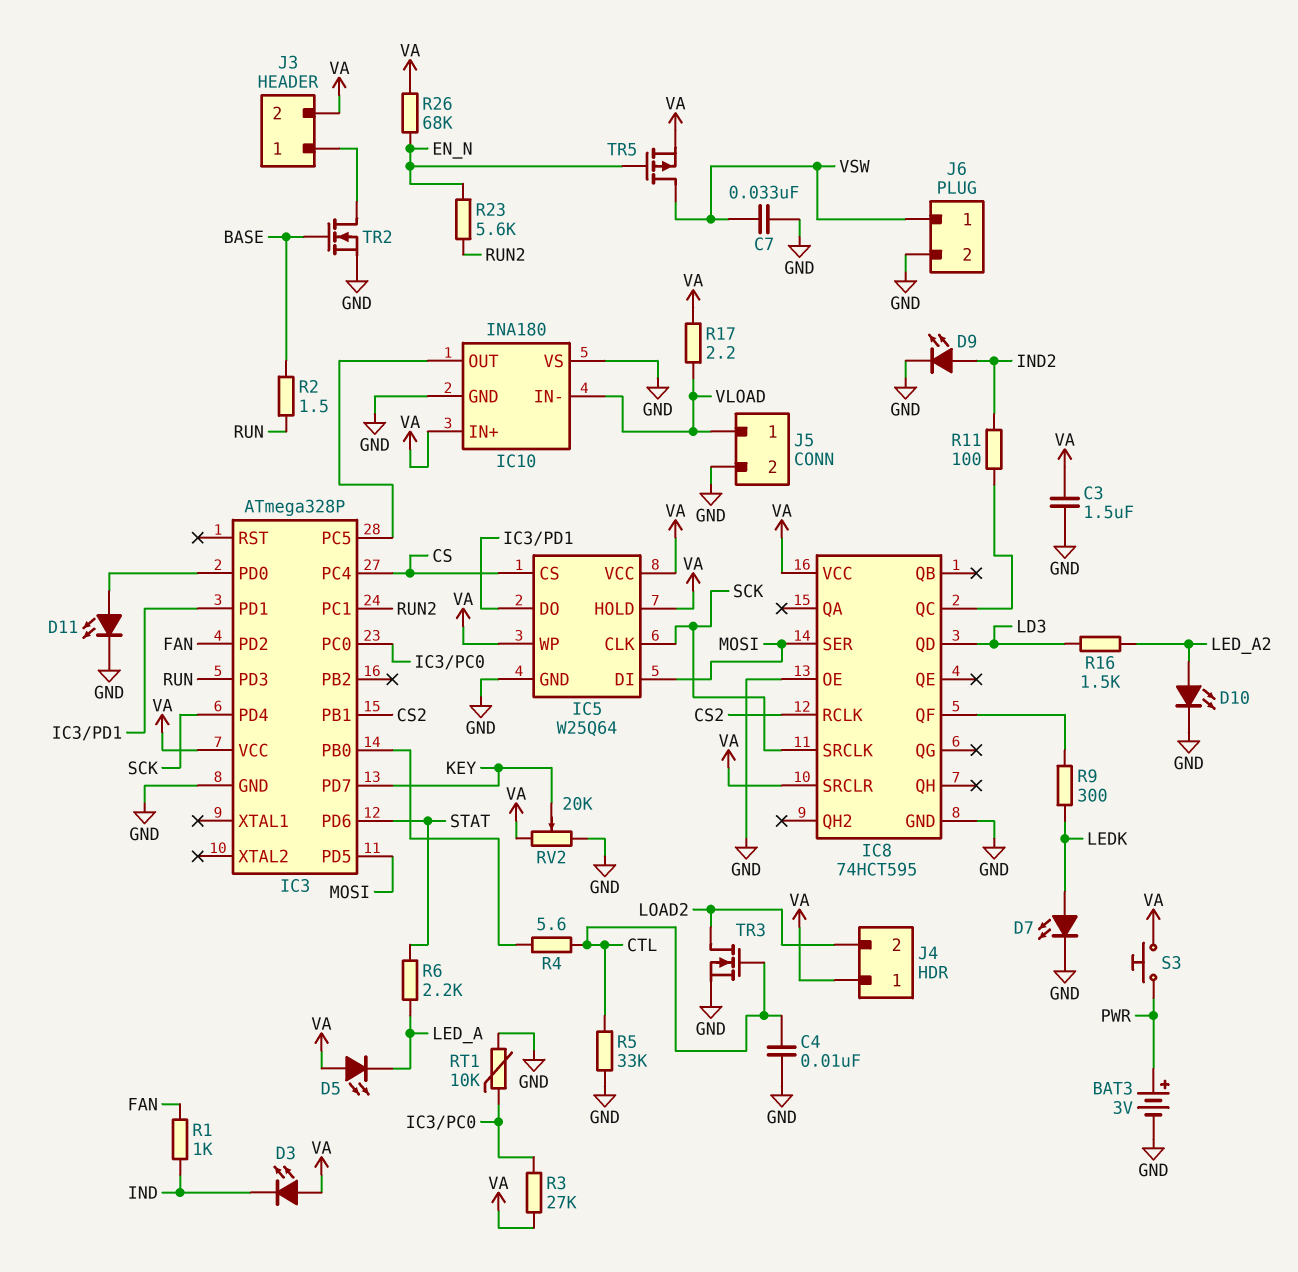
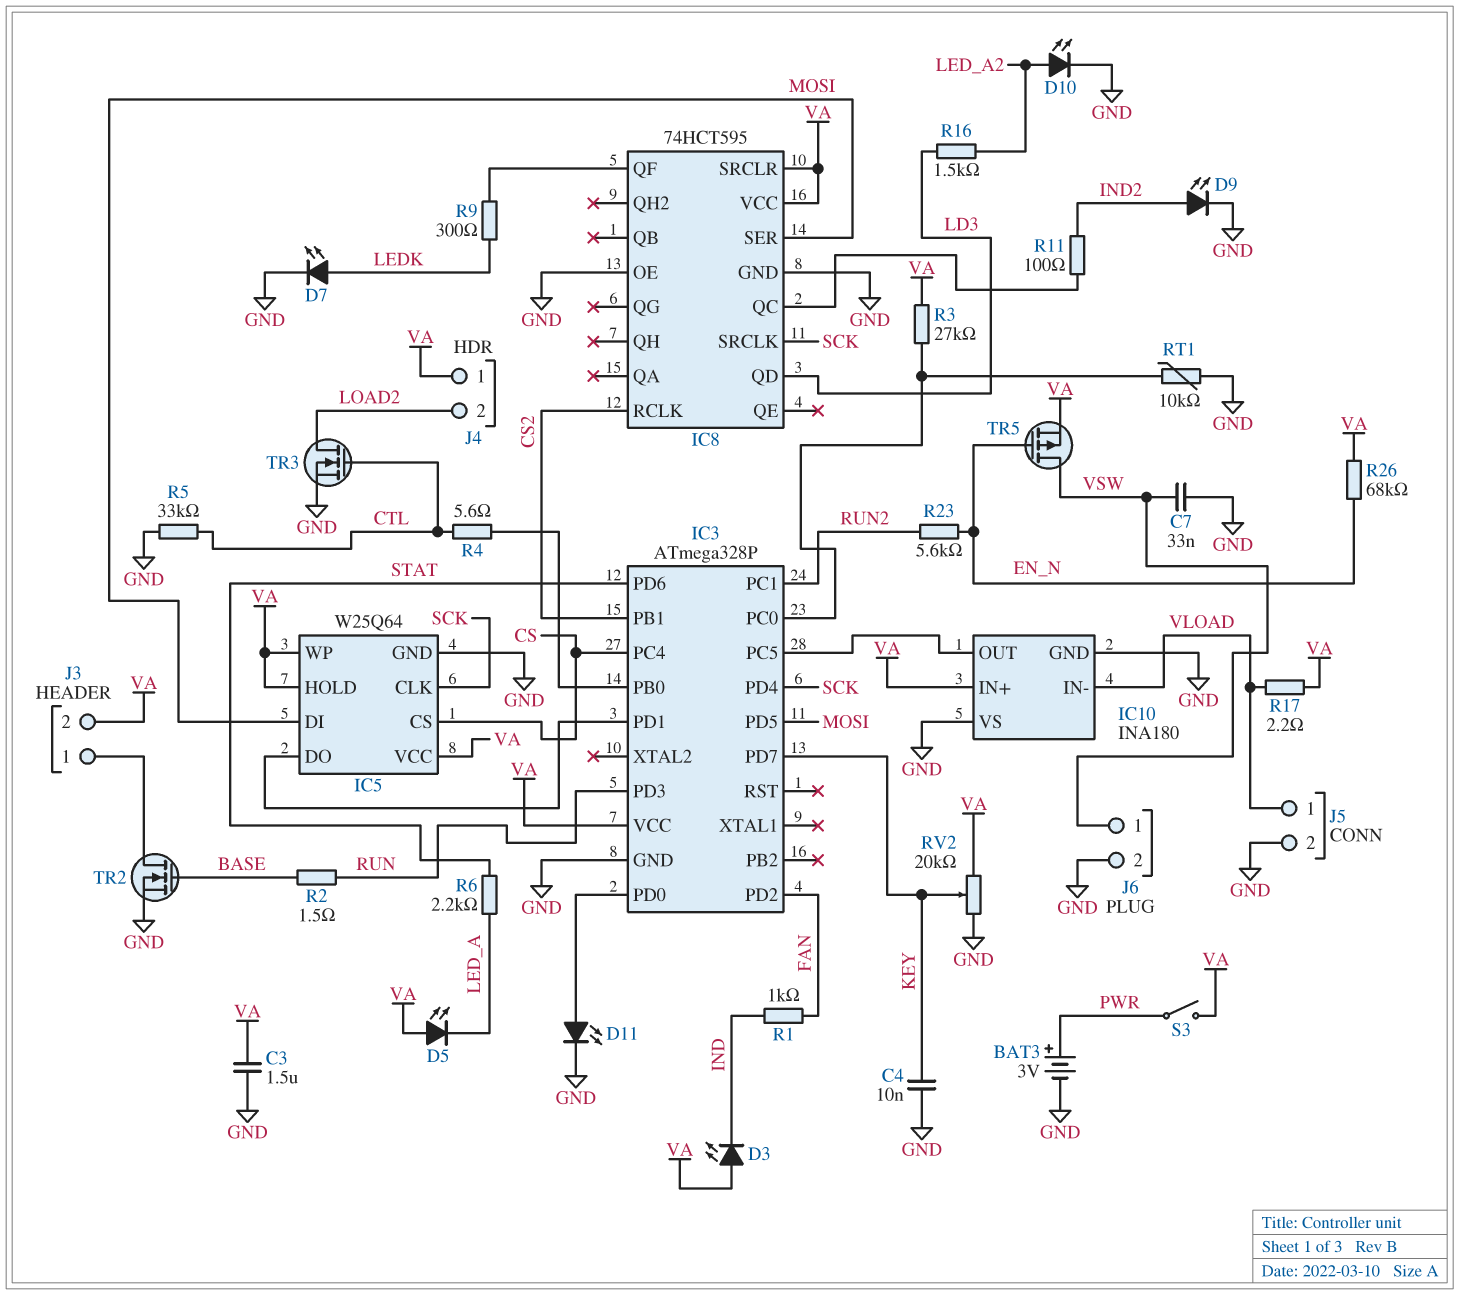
C4: 10nF (CTL, GND) -> 10nF (GND, KEY)
S3: button (PWR, VA) -> switch (PWR, VA)

